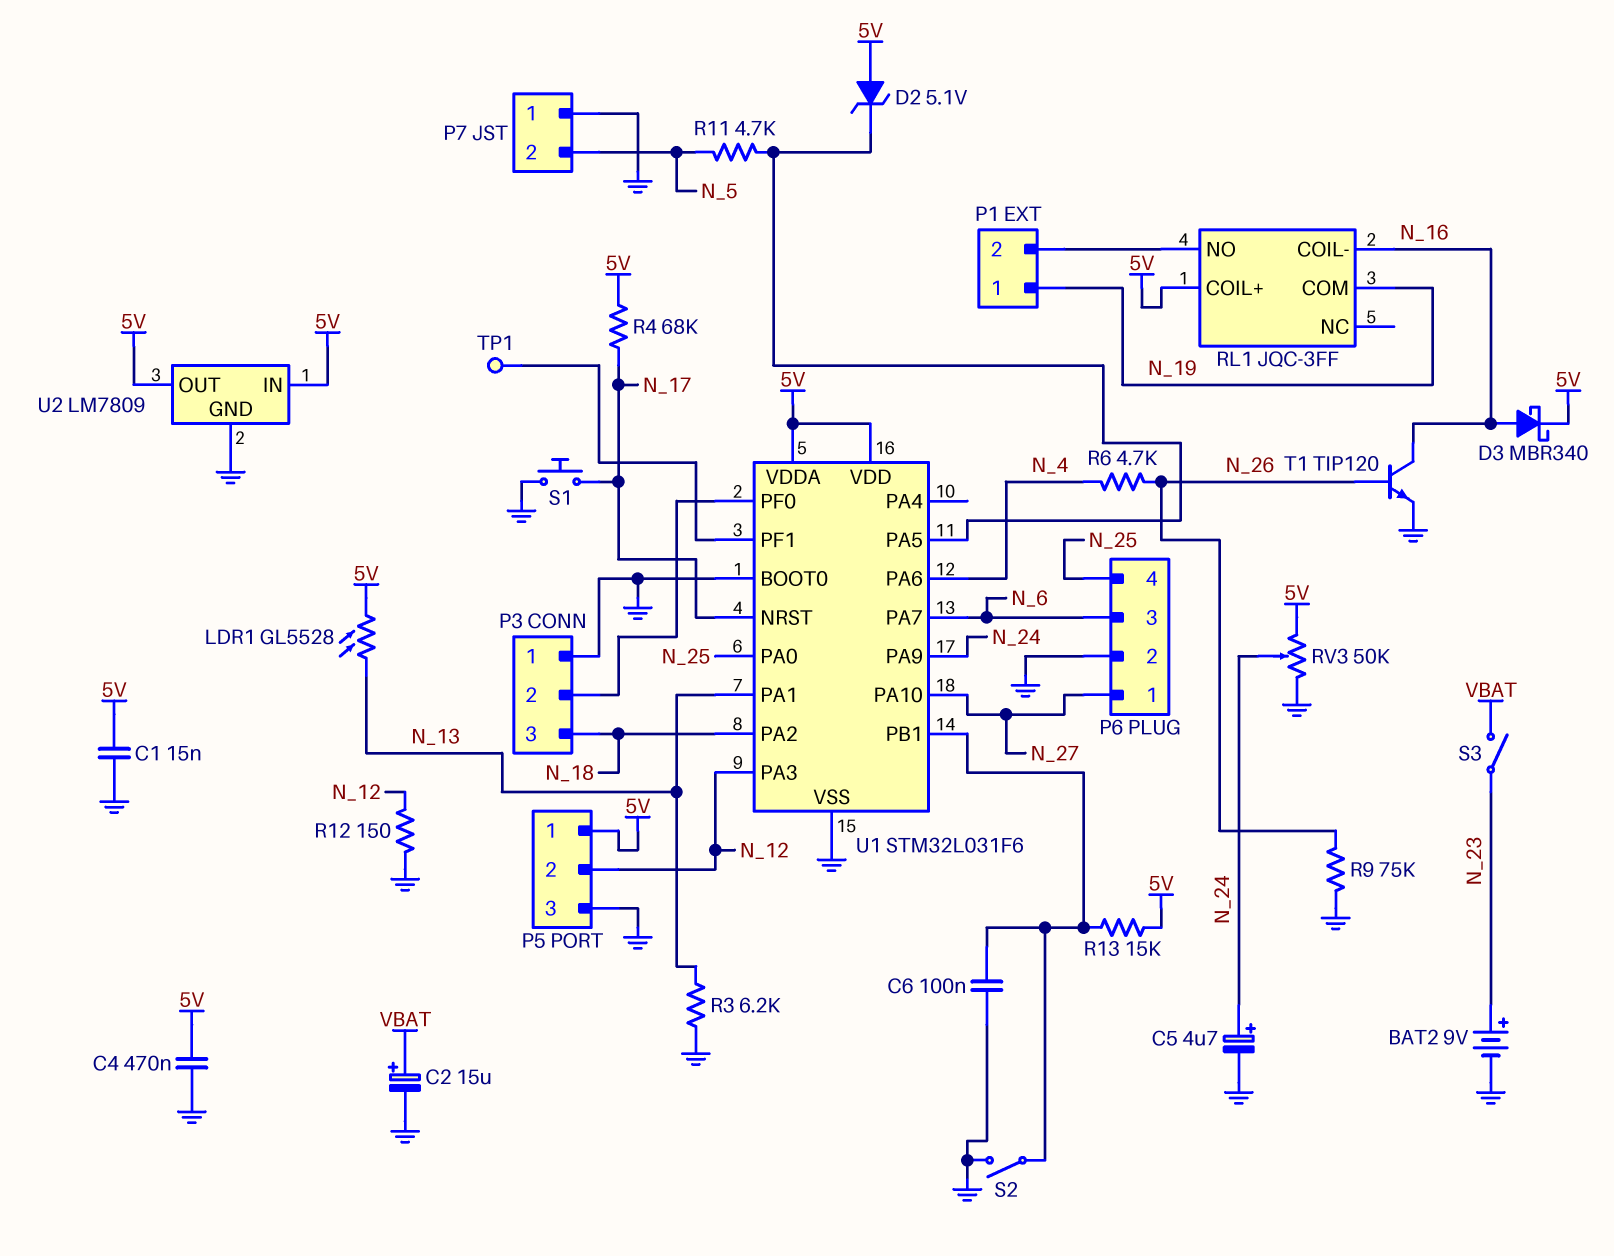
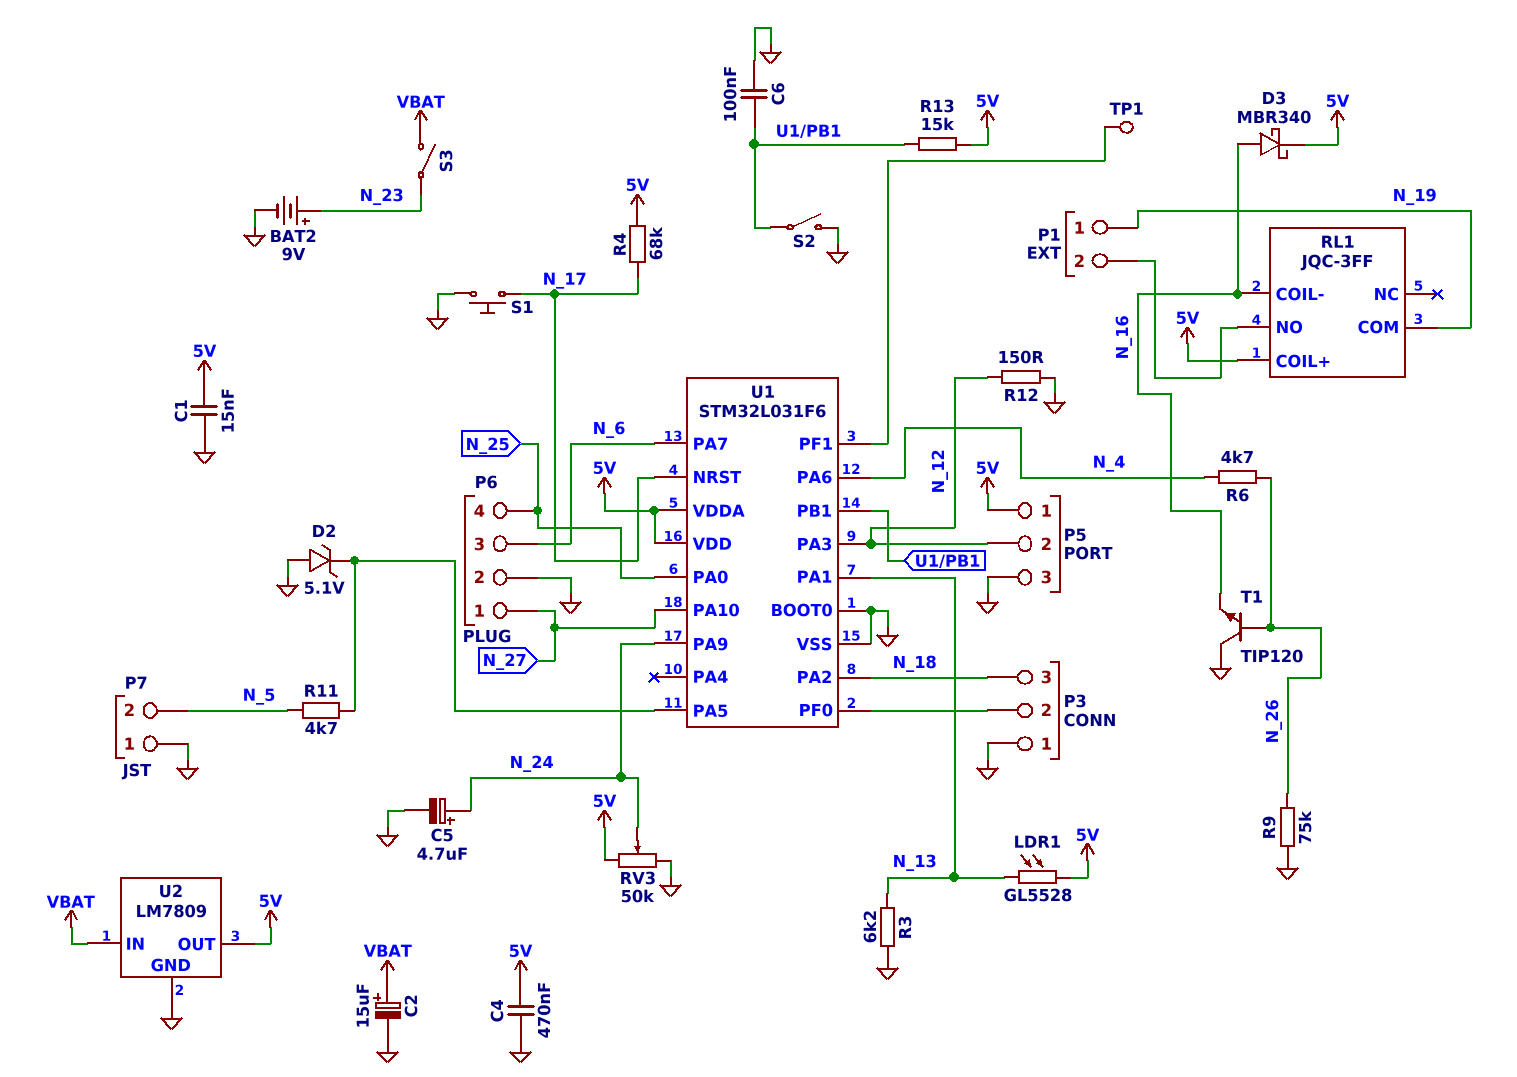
D2: zener 5.1V (A 5V, K U1/PA5) -> zener 5.1V (A GND, K U1/PA5)
T1: NPN TIP120 (B N_26, C N_16, E GND) -> NPN TIP120 (B N_26, C GND, E N_16)
U2 pin IN: 5V -> VBAT

